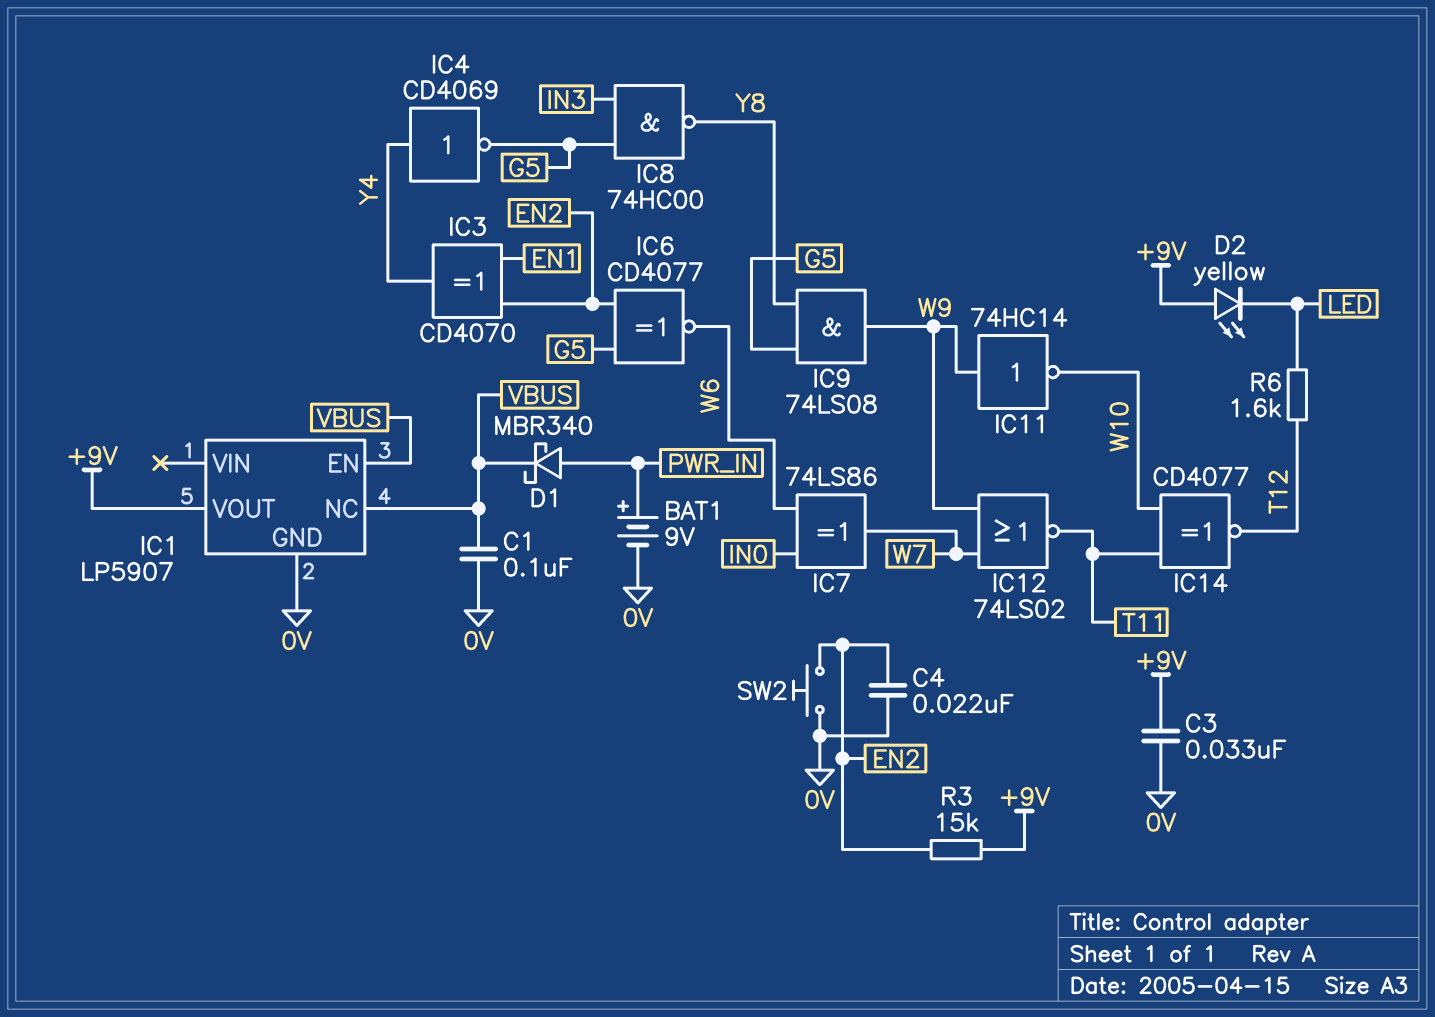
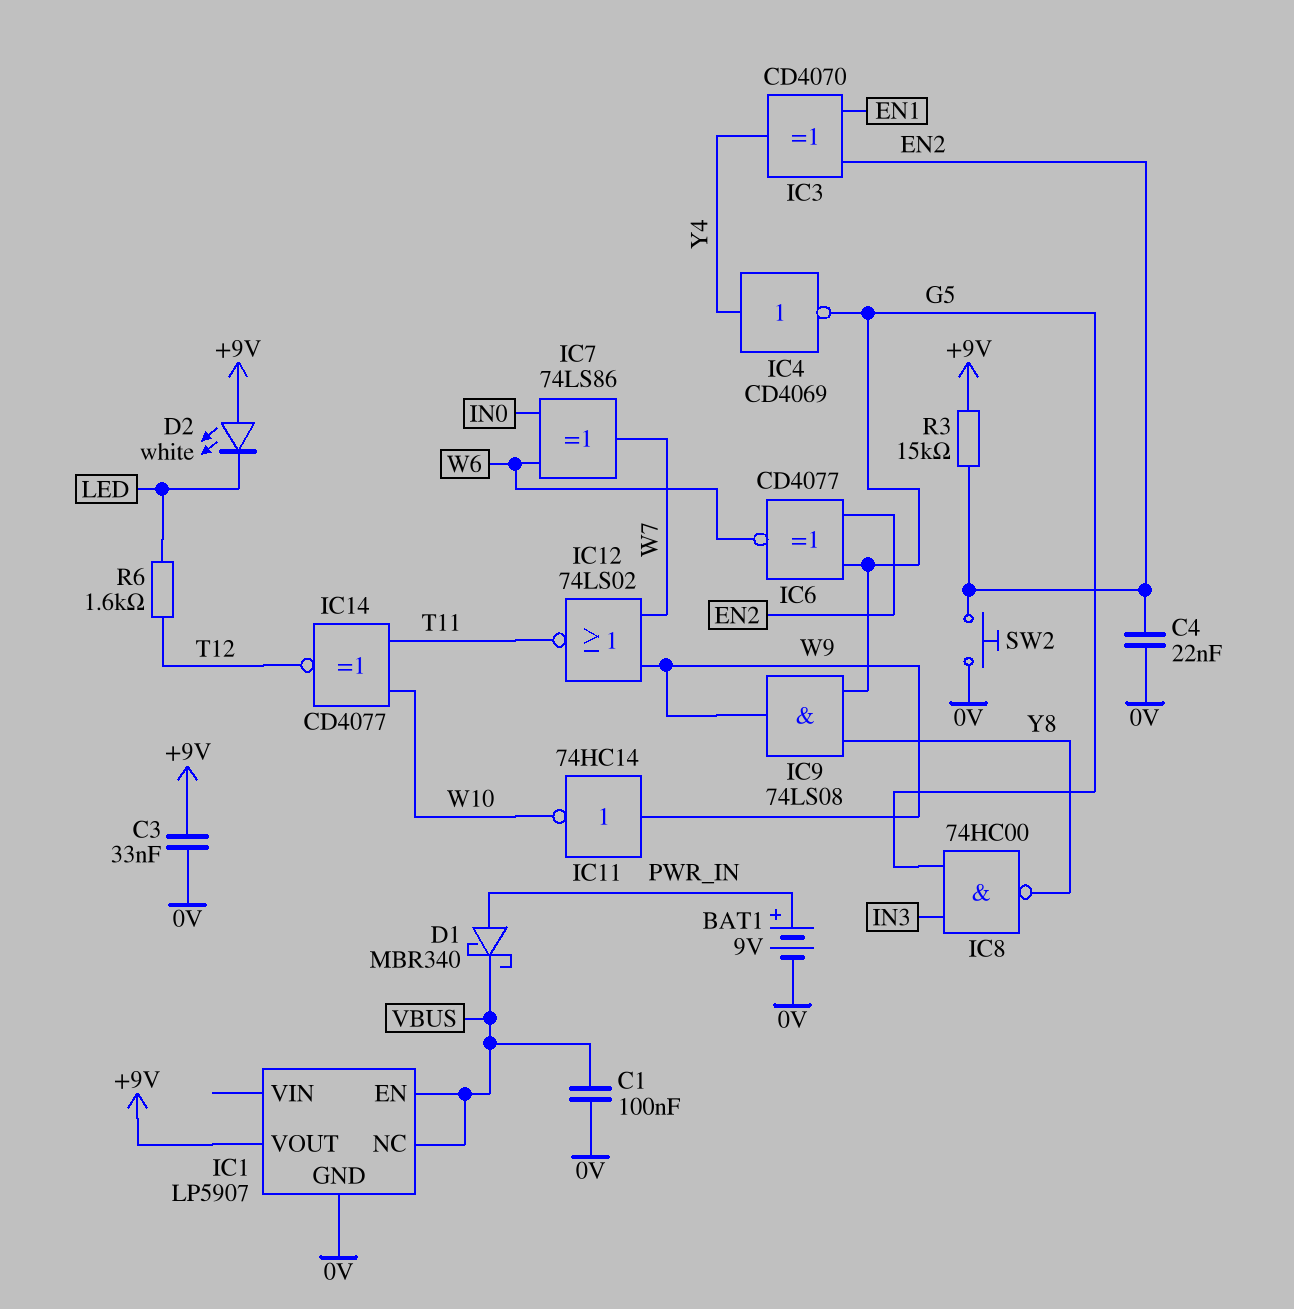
D2: LED yellow (A +9V, K LED) -> LED white (A +9V, K LED)

